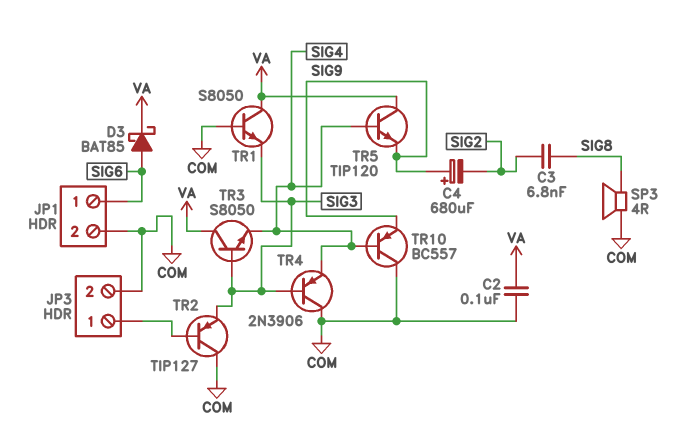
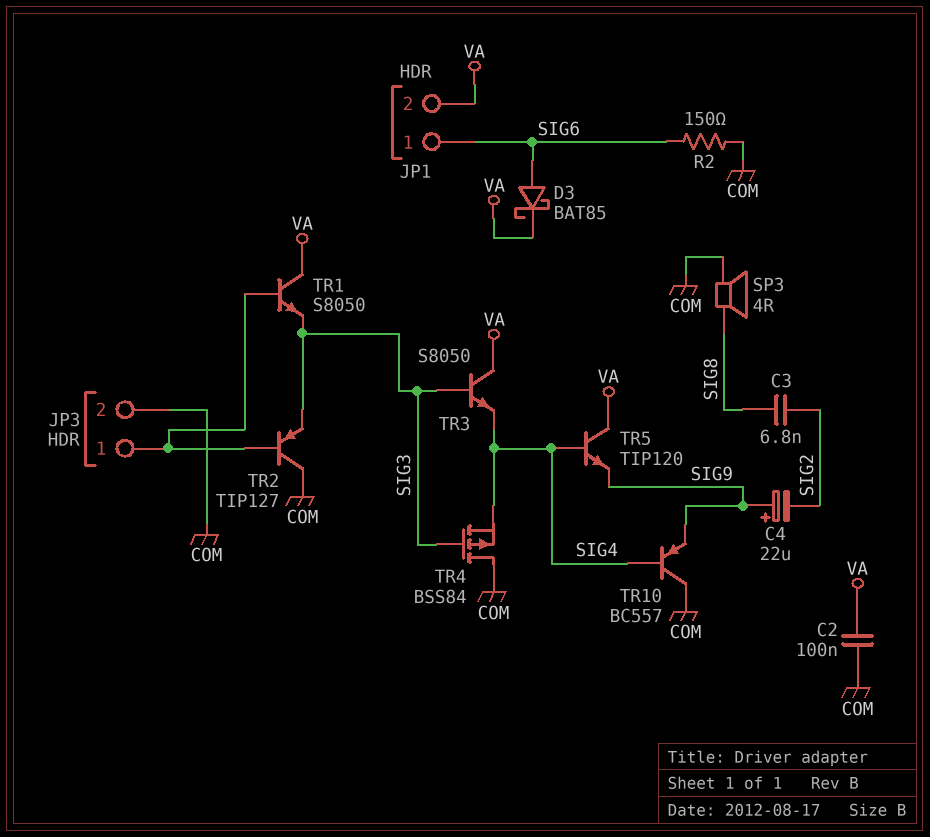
C4: 680uF (plus SIG9, minus SIG2) -> 22uF (plus SIG9, minus SIG2)
JP1 pin 2: COM -> VA
R2: none -> 150 (COM, SIG6)
TR1: NPN S8050 (B COM, C VA, E SIG3) -> NPN S8050 (B JP3/1, C VA, E SIG3)
TR4: PNP 2N3906 (B SIG3, C COM, E SIG4) -> PMOS BSS84 (G SIG3, D COM, S SIG4)

